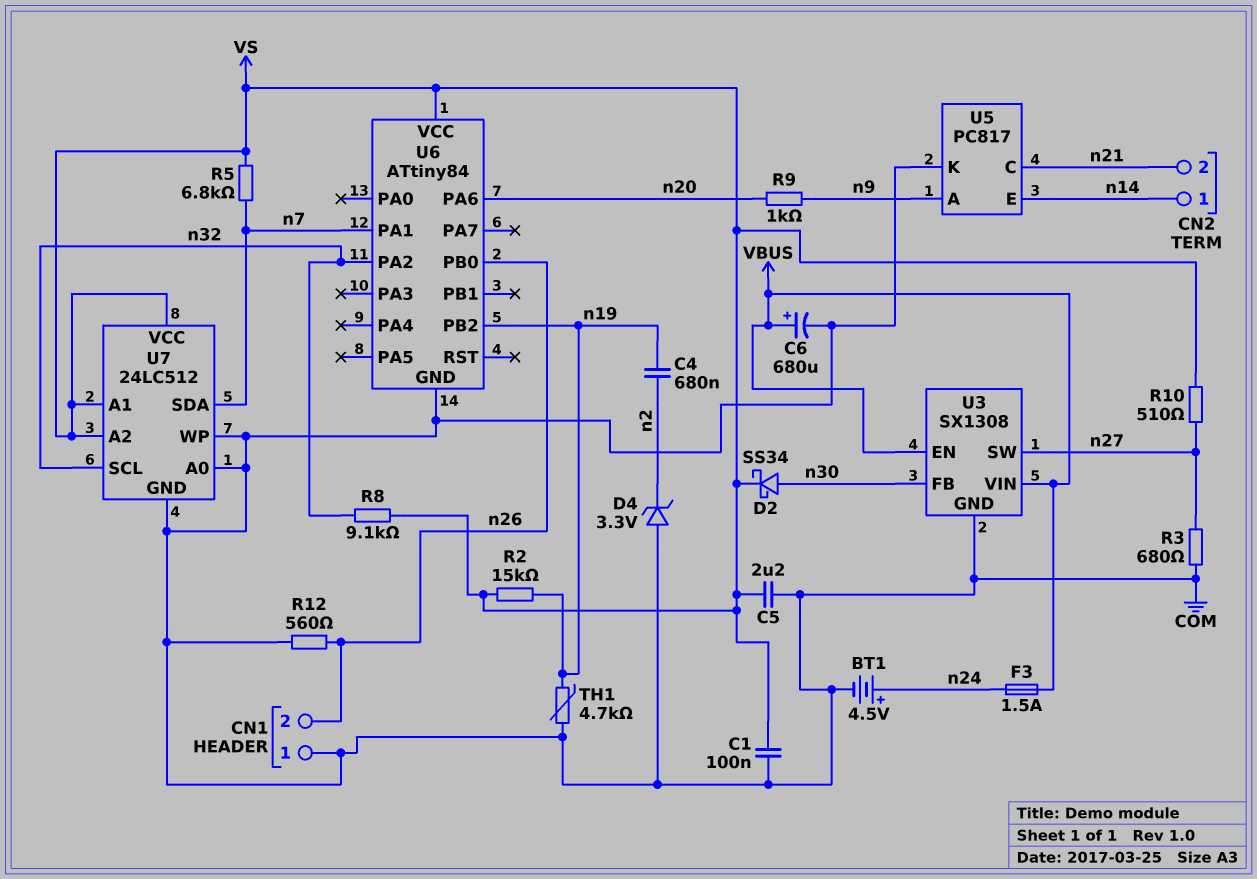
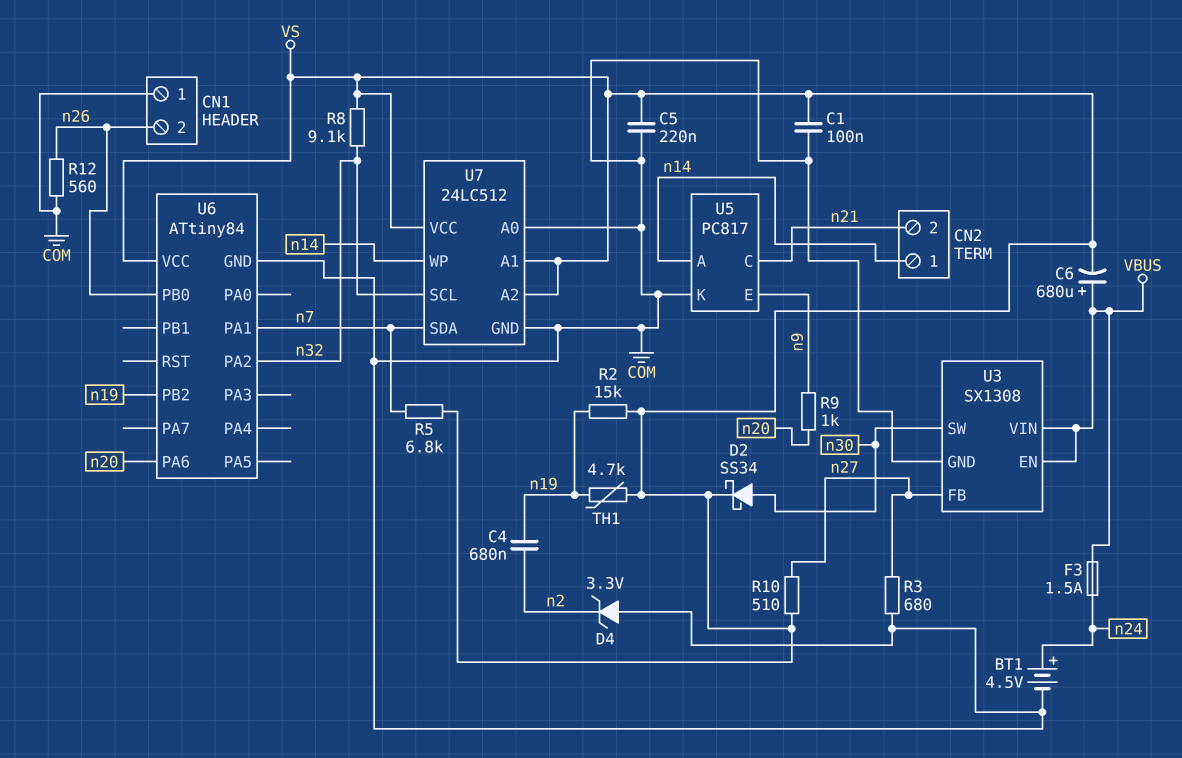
C5: 2.2uF (COM, VS) -> 220nF (COM, VS)
C6: 680uF (plus VBUS, minus COM) -> 680uF (plus VBUS, minus VS)
TH1: 4.7k (COM, n19) -> 4.7k (VS, n19)
U3 pin FB: n30 -> n27
U3 pin SW: n27 -> n30
U5 pin A: n9 -> n14
U5 pin E: n14 -> n9
U7 pin WP: COM -> n14

